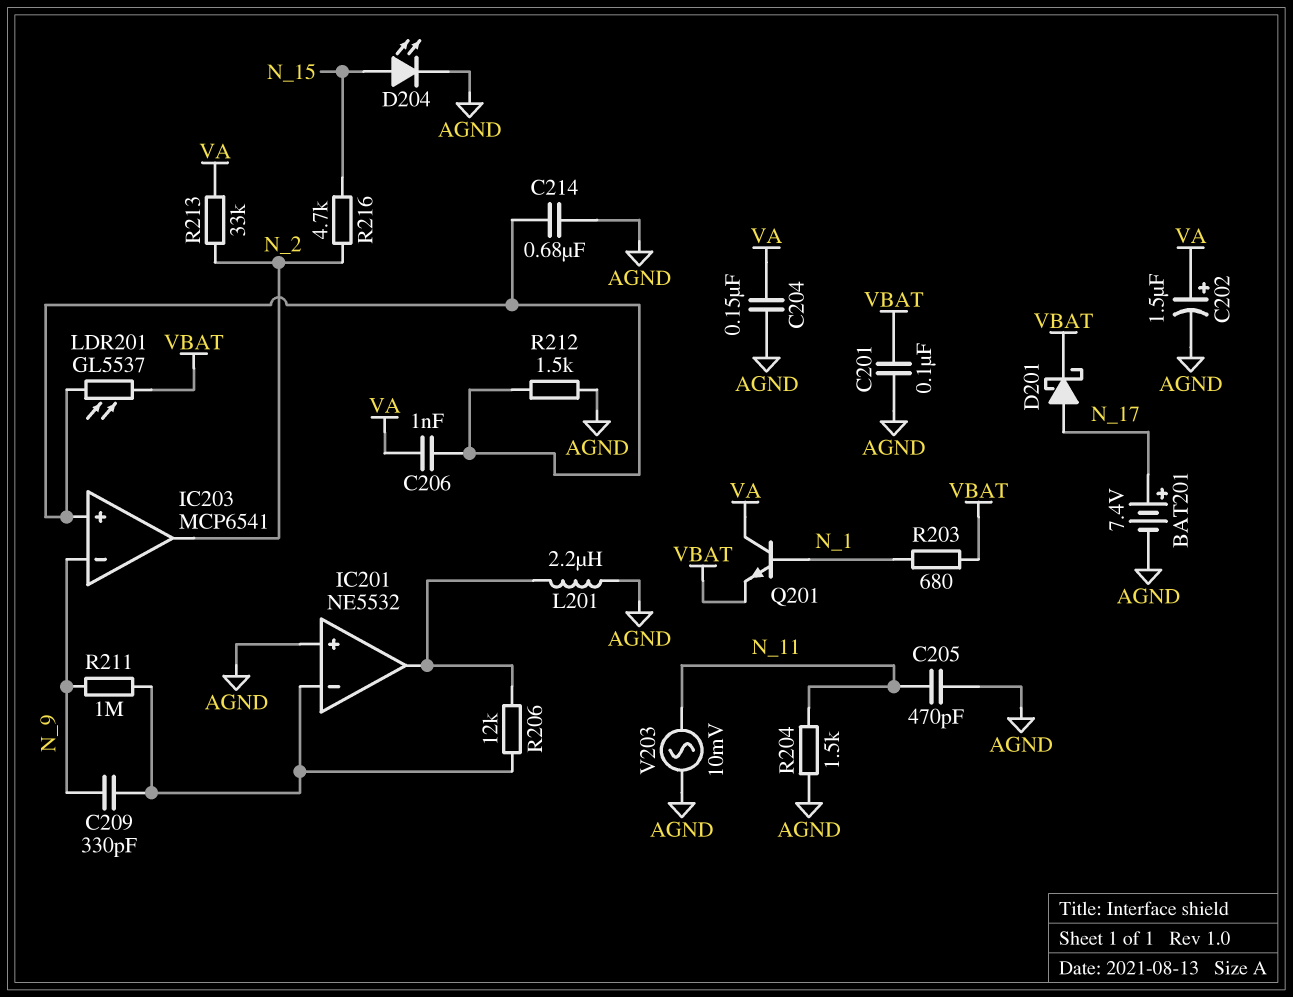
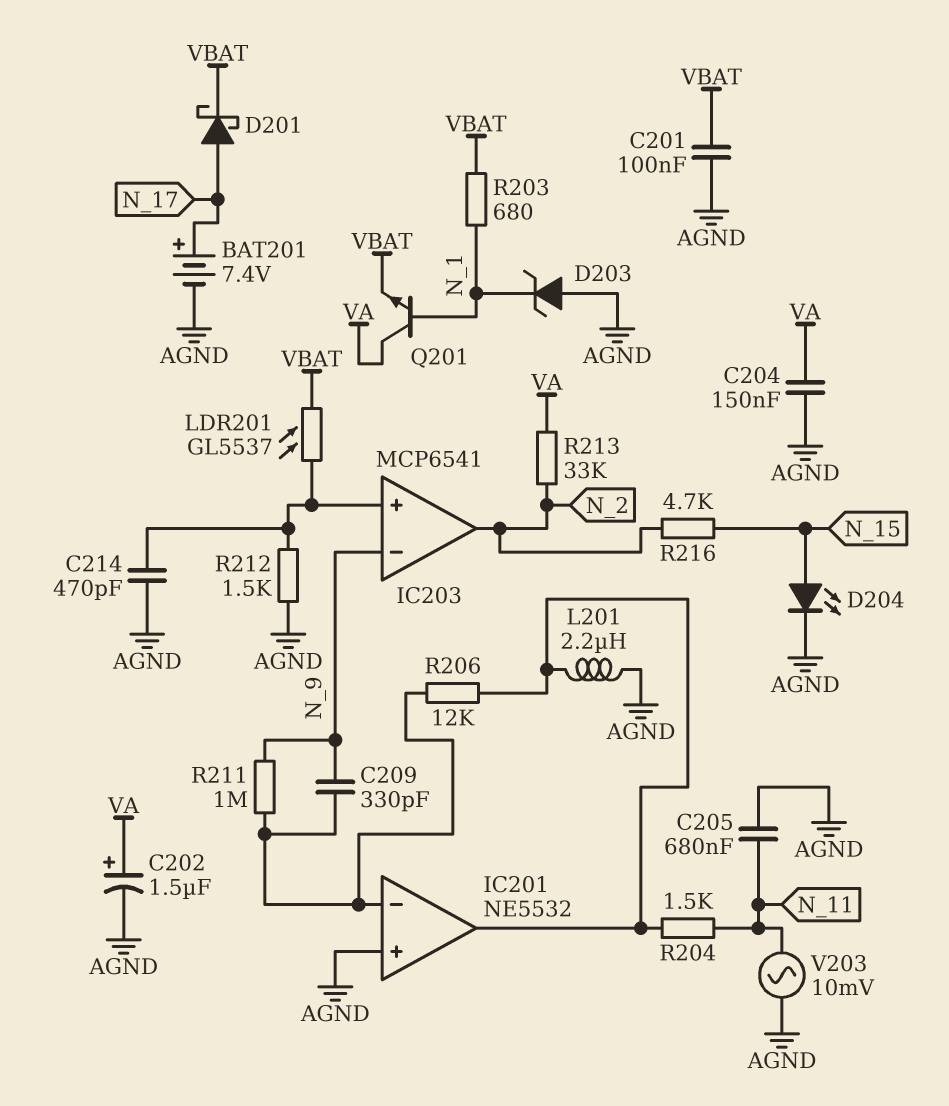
C205: 470pF (AGND, N_11) -> 680nF (AGND, N_11)
C206: 1nF (IC203/in+, VA) -> none
C214: 680nF (AGND, IC203/in+) -> 470pF (AGND, IC203/in+)
D203: none -> zener (A AGND, K N_1)
R204: 1.5k (AGND, N_11) -> 1.5k (IC201/out, N_11)

